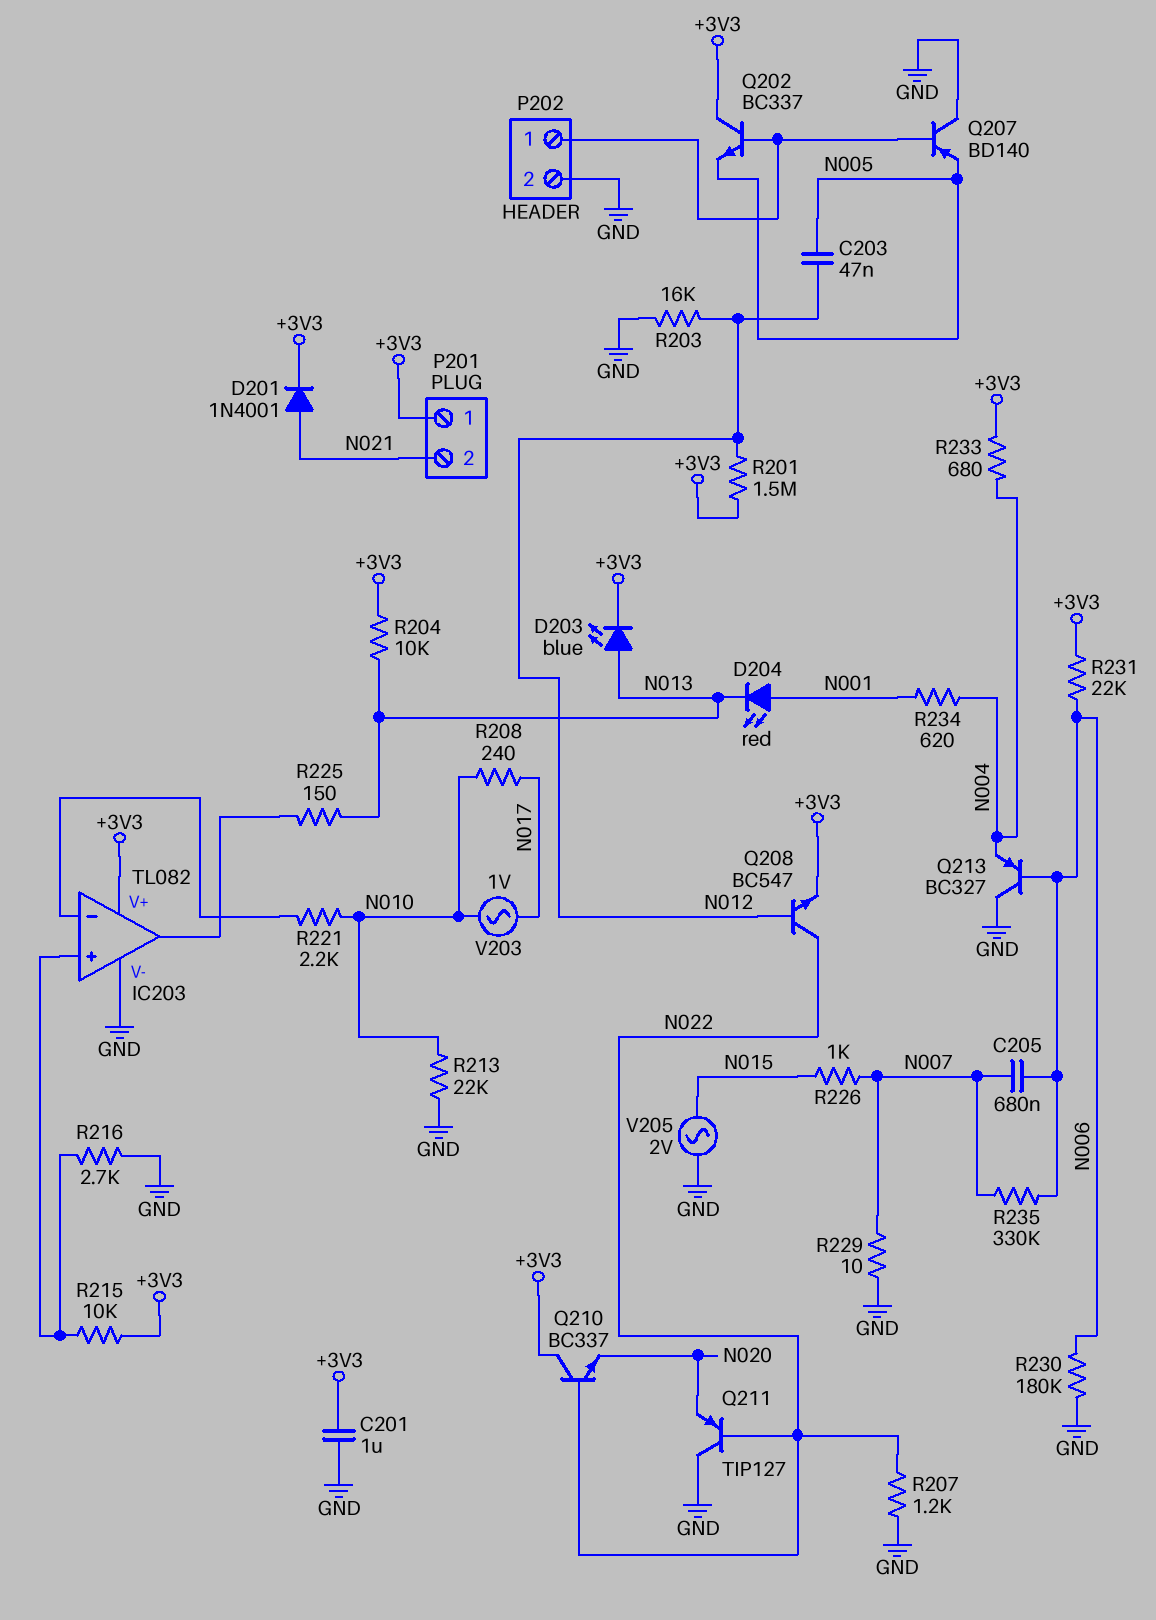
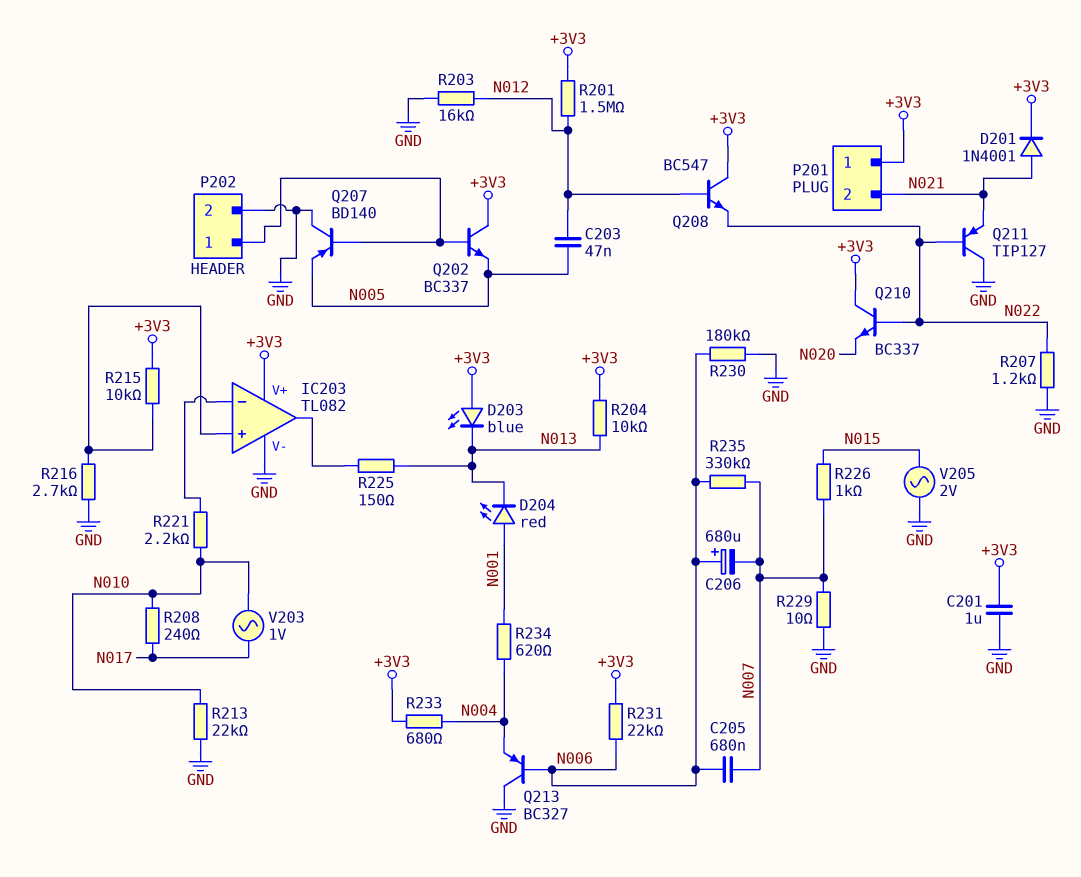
C206: none -> 680uF (plus N006, minus N007)
D203: LED blue (A N013, K +3V3) -> LED blue (A +3V3, K N013)
Q208: NPN BC547 (B N012, C N022, E +3V3) -> NPN BC547 (B N012, C +3V3, E N022)
Q211: PNP TIP127 (B N022, C GND, E N020) -> PNP TIP127 (B N022, C GND, E N021)

